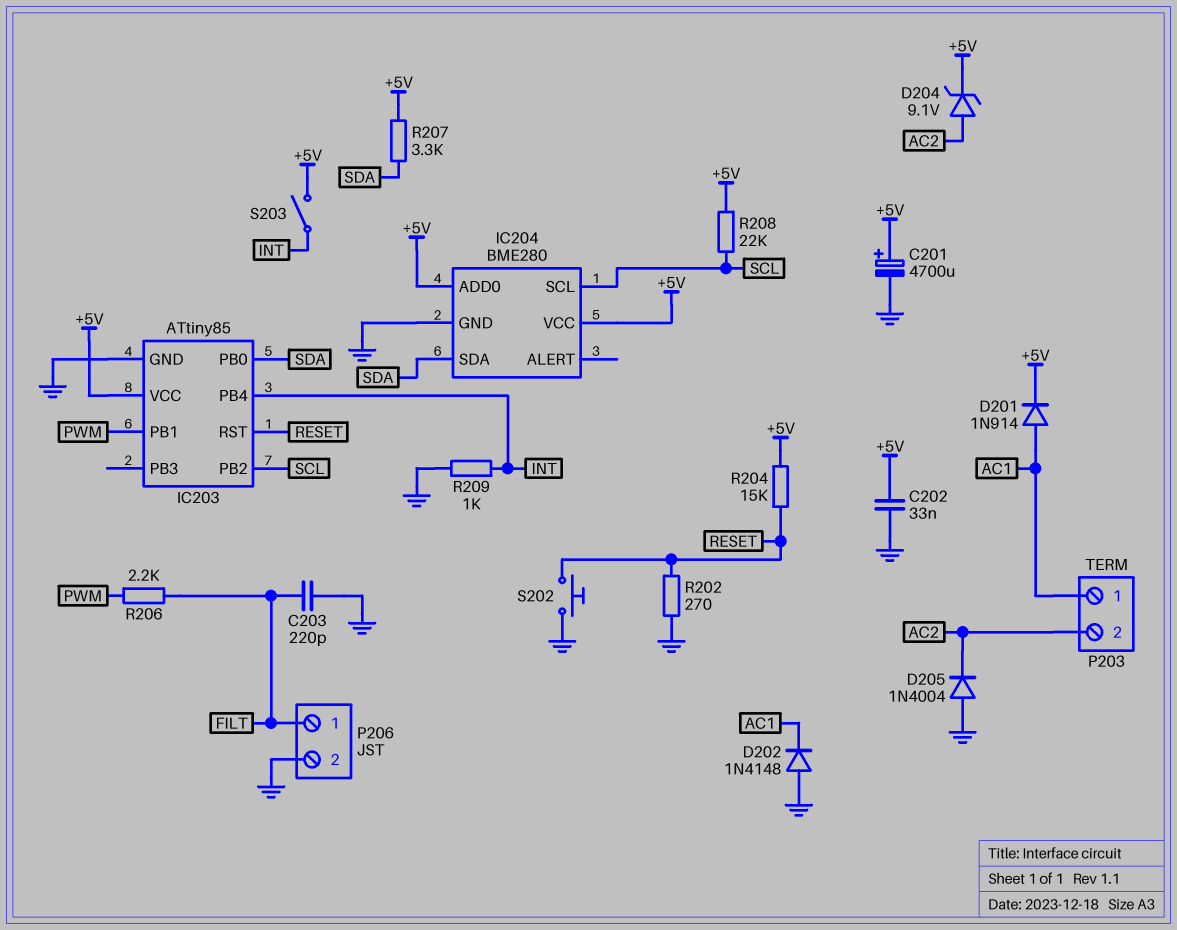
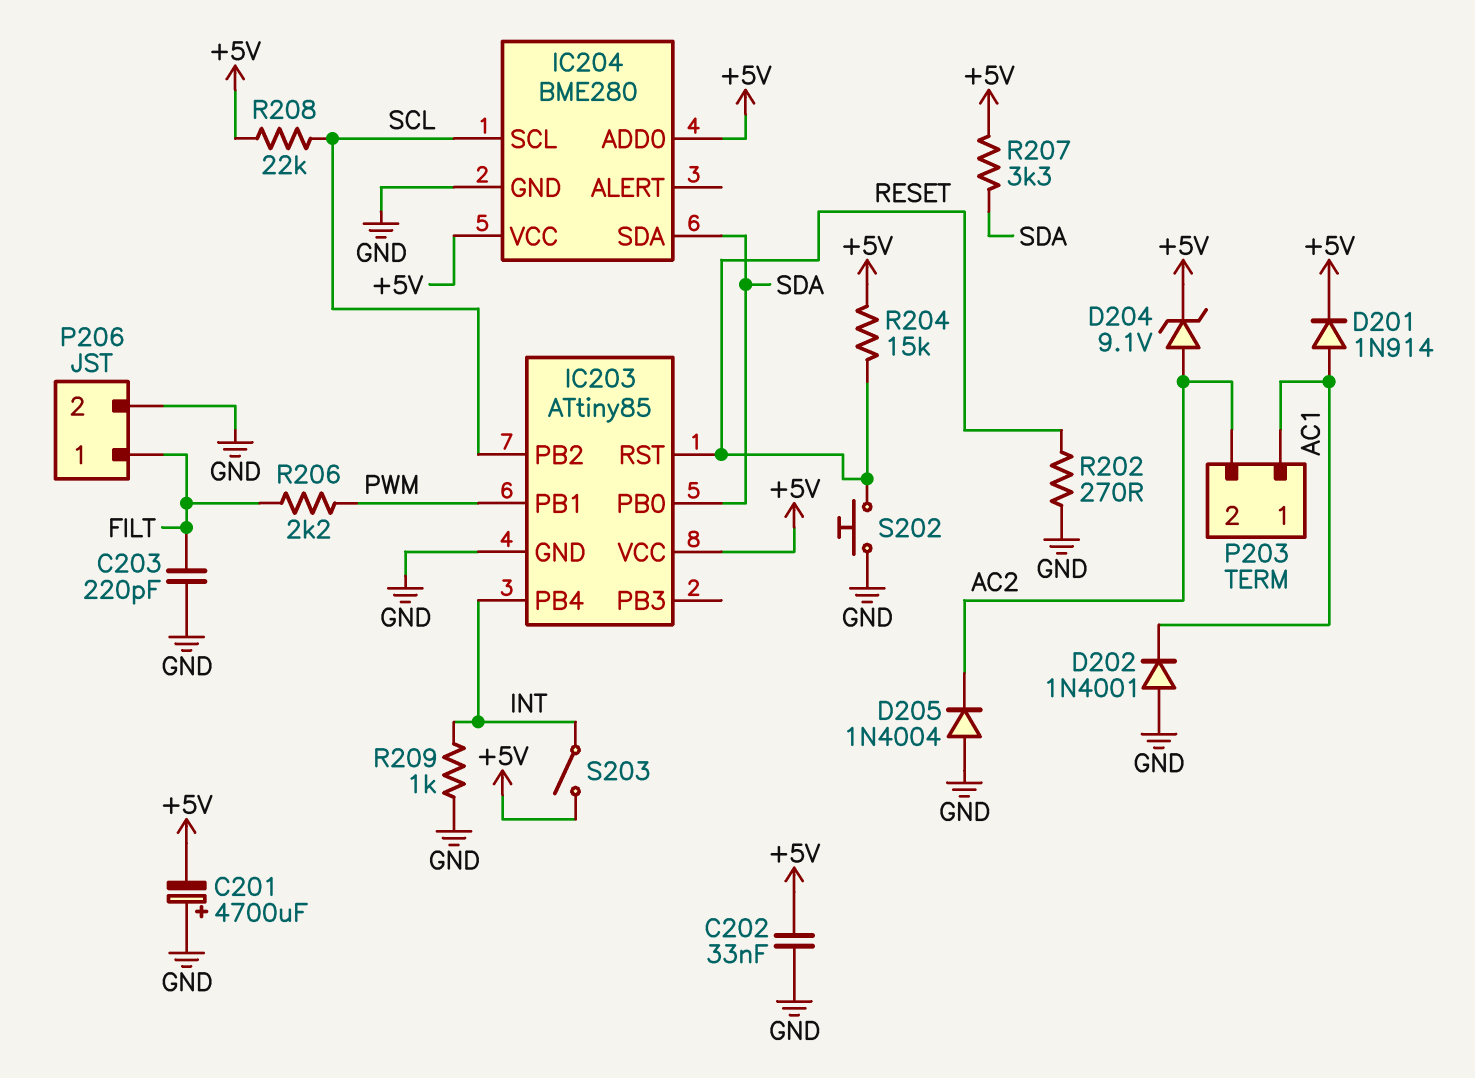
C201: 4700uF (plus +5V, minus GND) -> 4700uF (plus GND, minus +5V)
D202: diode 1N4148 (A GND, K AC1) -> diode 1N4001 (A GND, K AC1)

